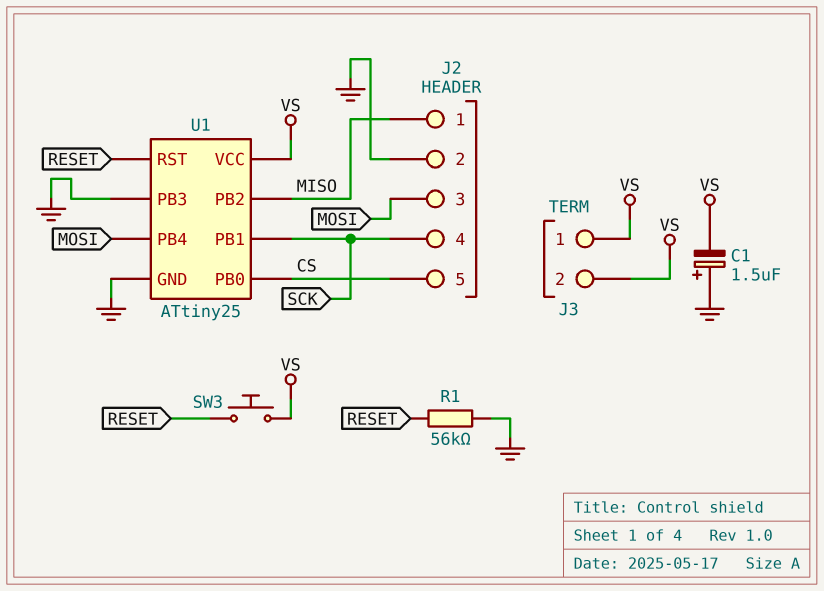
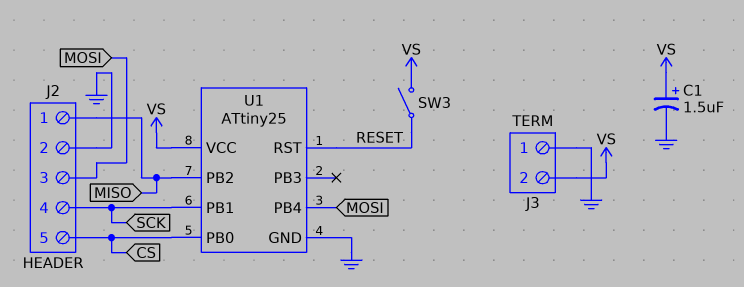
C1: 1.5uF (plus GND, minus VS) -> 1.5uF (plus VS, minus GND)
J3 pin 1: VS -> GND
R1: 56k (GND, RESET) -> none
SW3: button (RESET, VS) -> switch (RESET, VS)
U1 pin PB3: GND -> none

